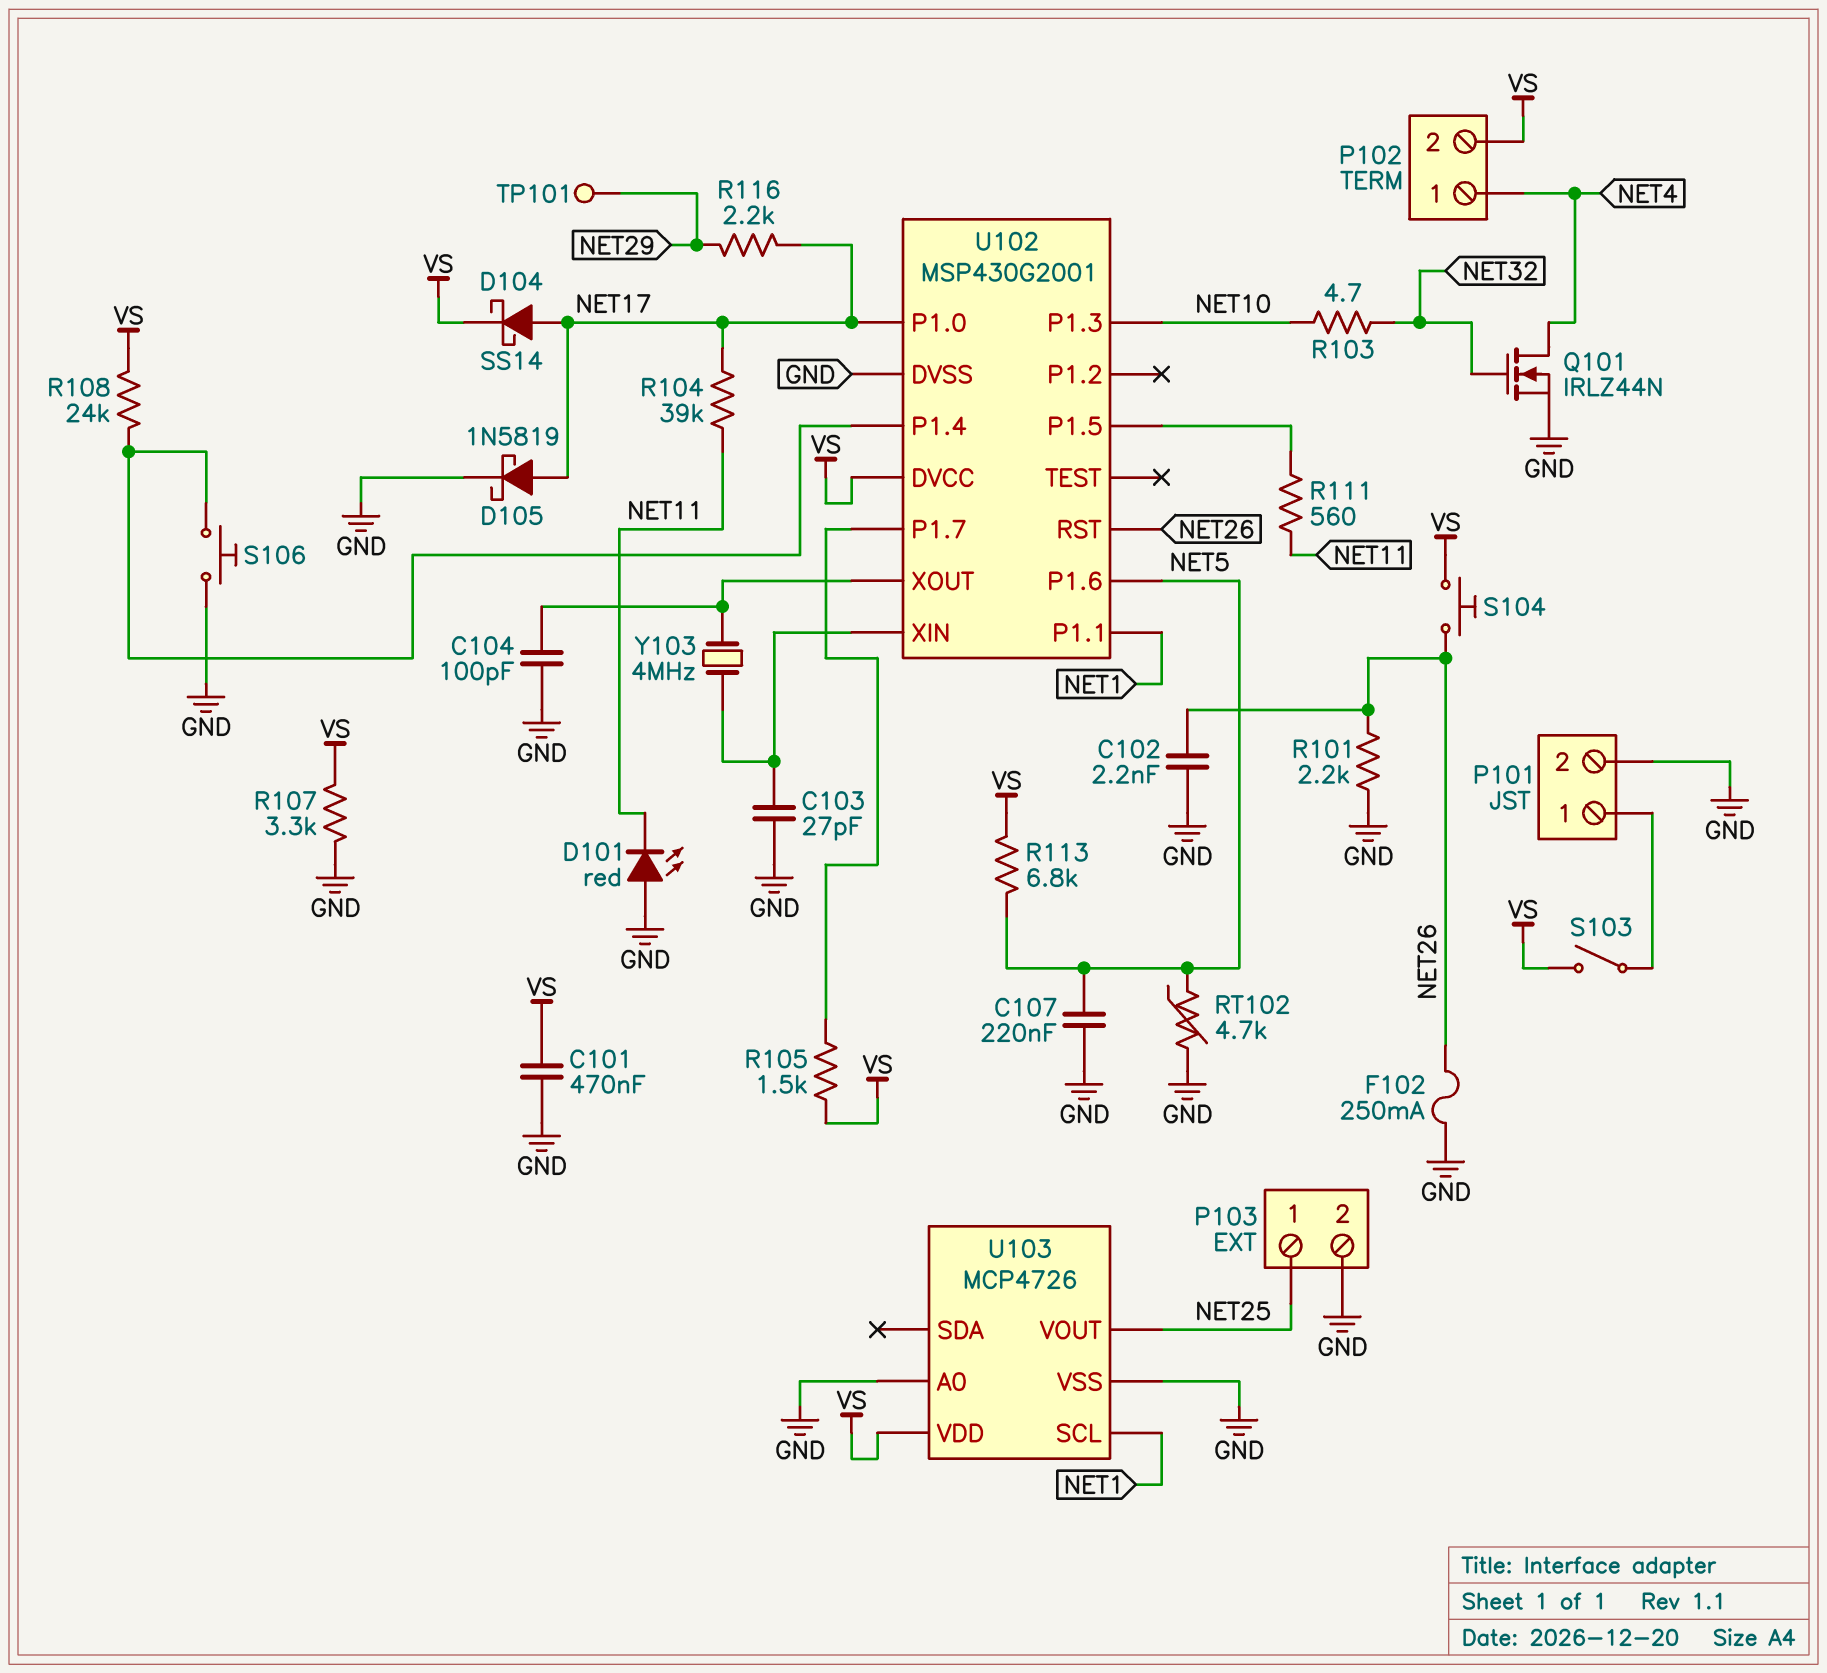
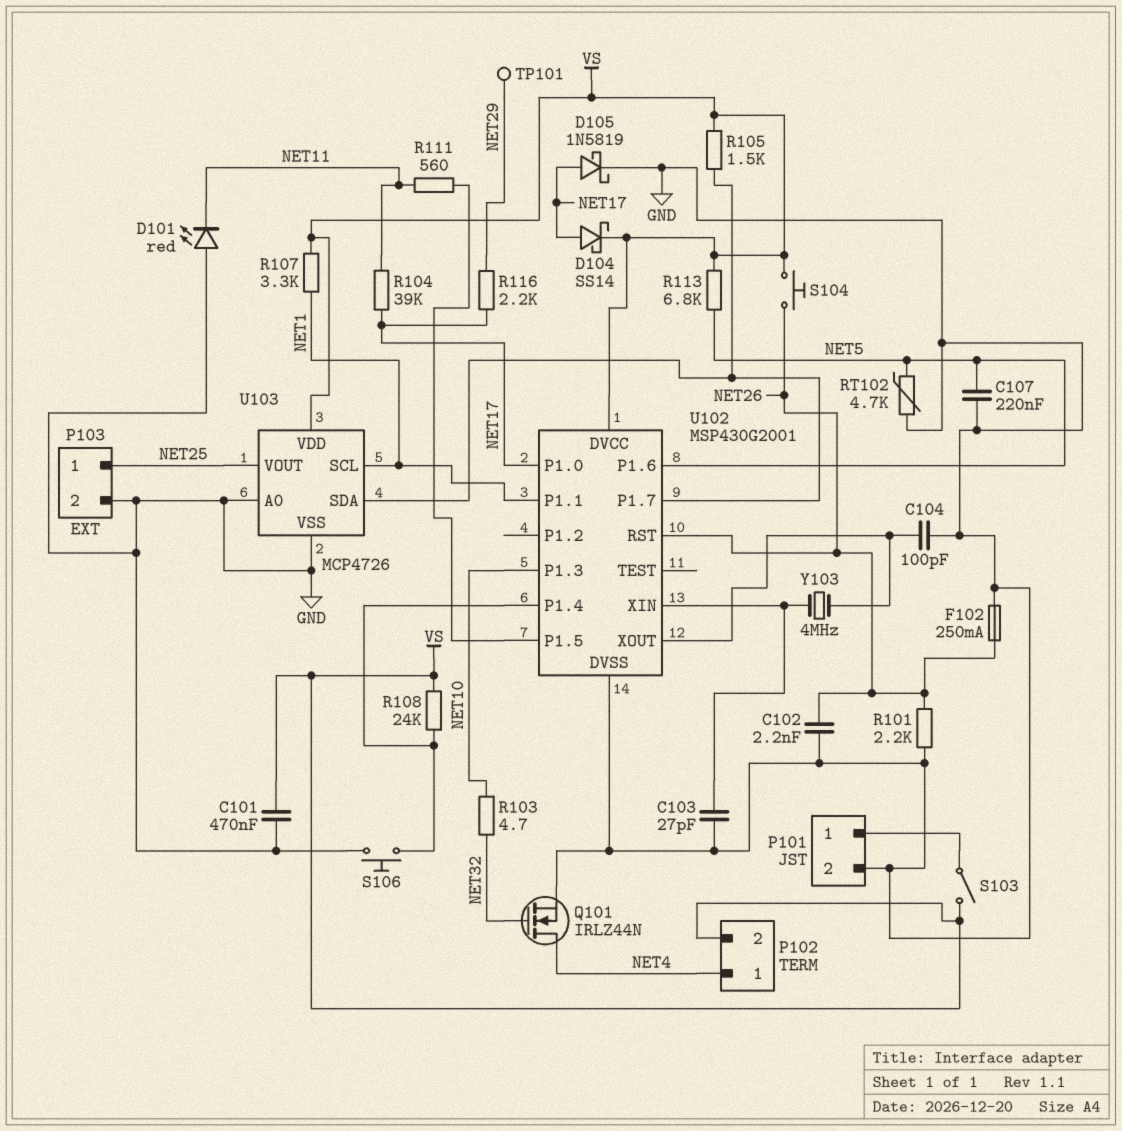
R107: 3.3k (GND, VS) -> 3.3k (NET1, VS)
U103 pin SDA: none -> U102/P1.7

